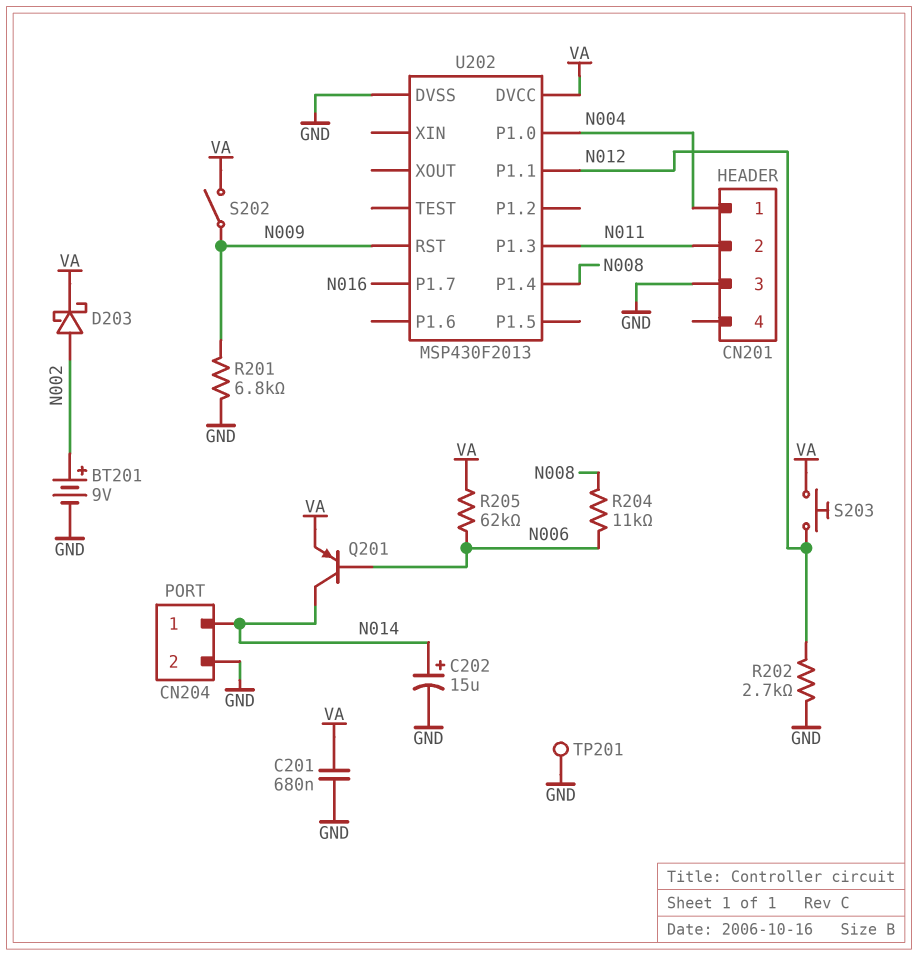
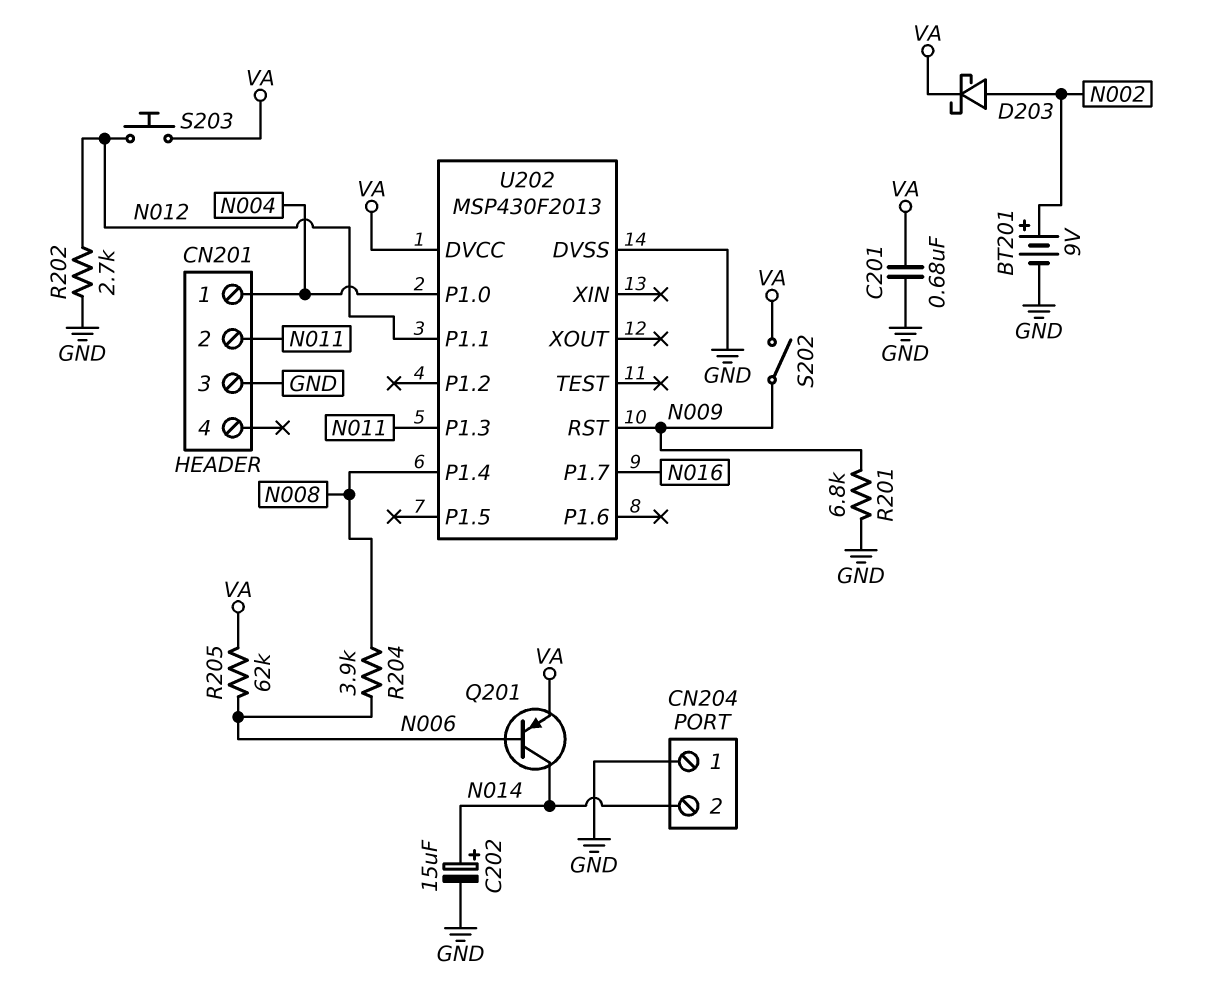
CN204 pin 1: N014 -> GND
CN204 pin 2: GND -> N014
R204: 11k (N006, N008) -> 3.9k (N006, N008)
TP201: test point (GND) -> none

